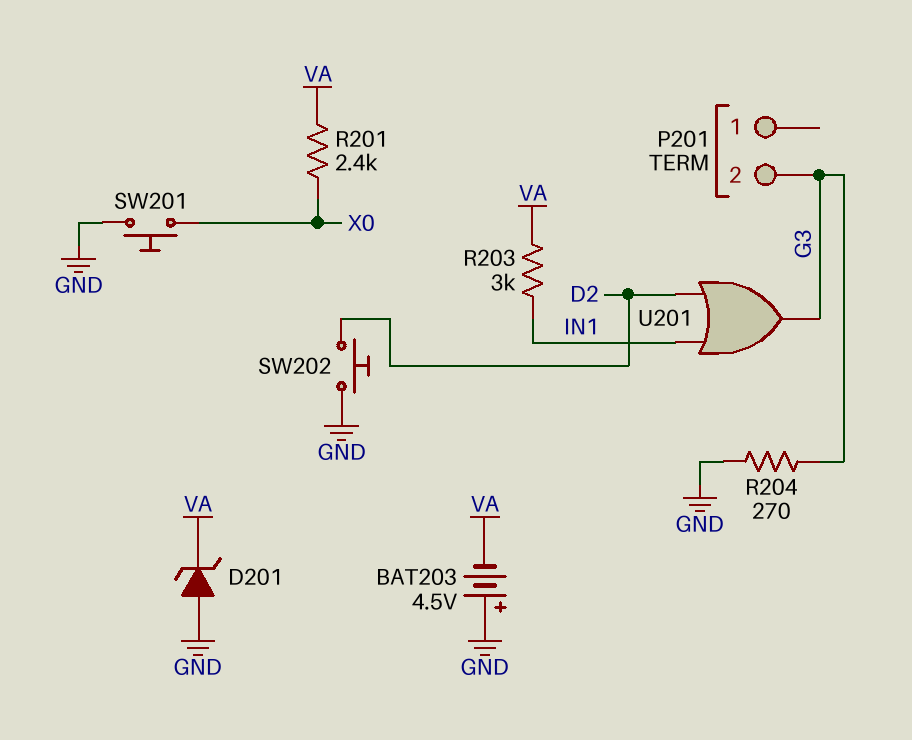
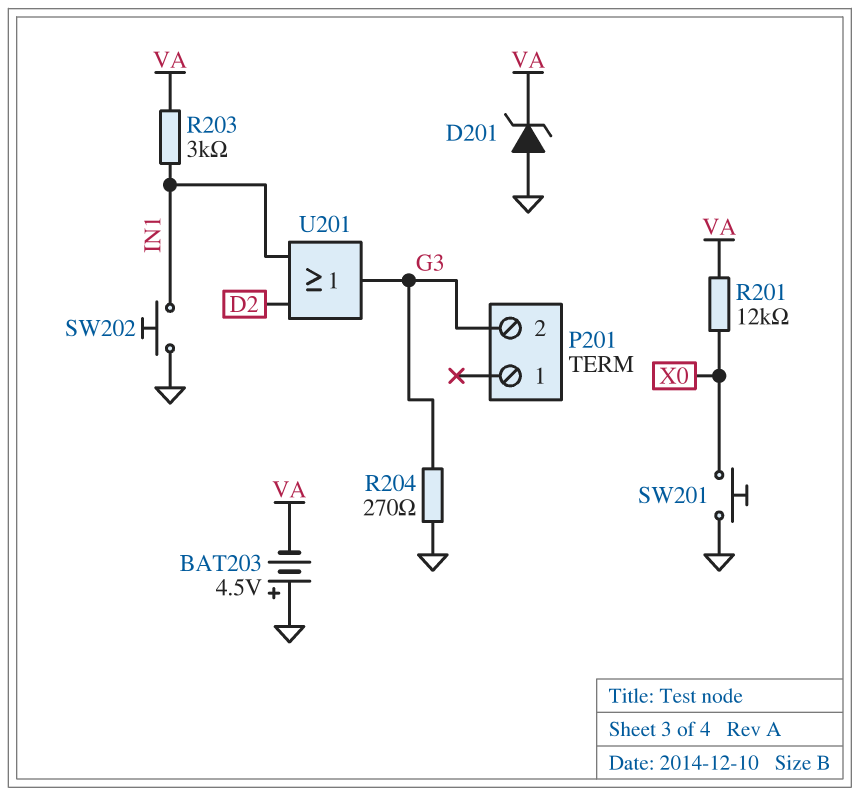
R201: 2.4k (VA, X0) -> 12k (VA, X0)
SW202: button (D2, GND) -> button (GND, IN1)

